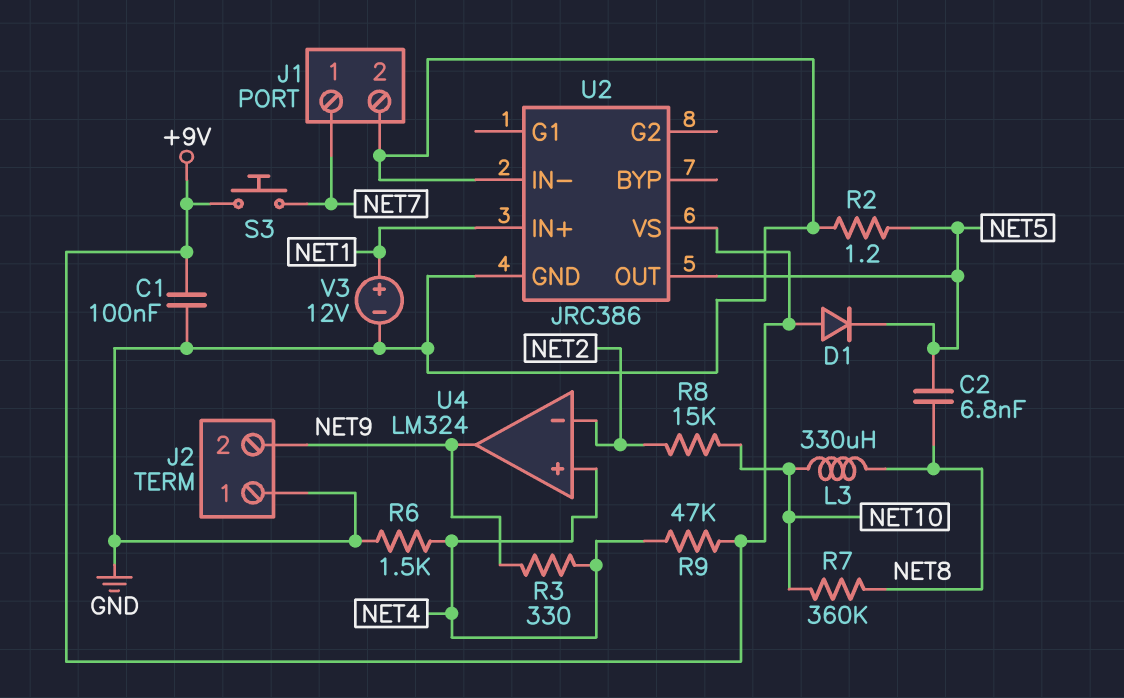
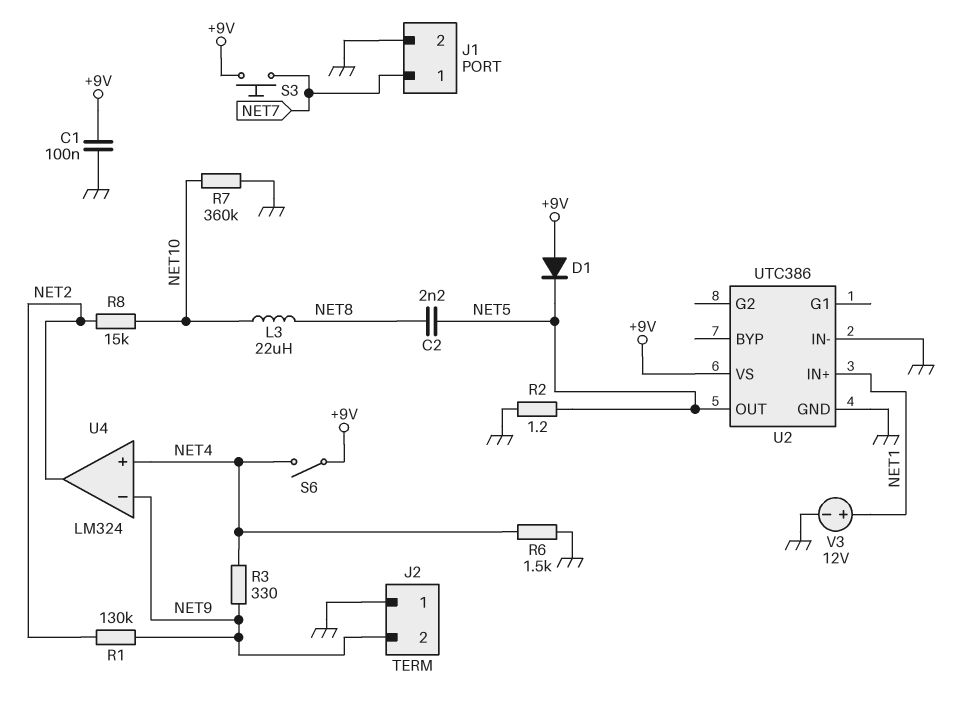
C2: 6.8nF (NET5, NET8) -> 2.2nF (NET5, NET8)
L3: 330uH (NET8, NET10) -> 22uH (NET8, NET10)
R1: none -> 130k (NET2, NET9)
R7: 360k (NET8, NET10) -> 360k (GND, NET10)
R9: 47k (+9V, NET4) -> none
S6: none -> switch (+9V, NET4)
U2: JRC386 -> UTC386
U4 pin in-: NET2 -> NET9
U4 pin out: NET9 -> NET2

